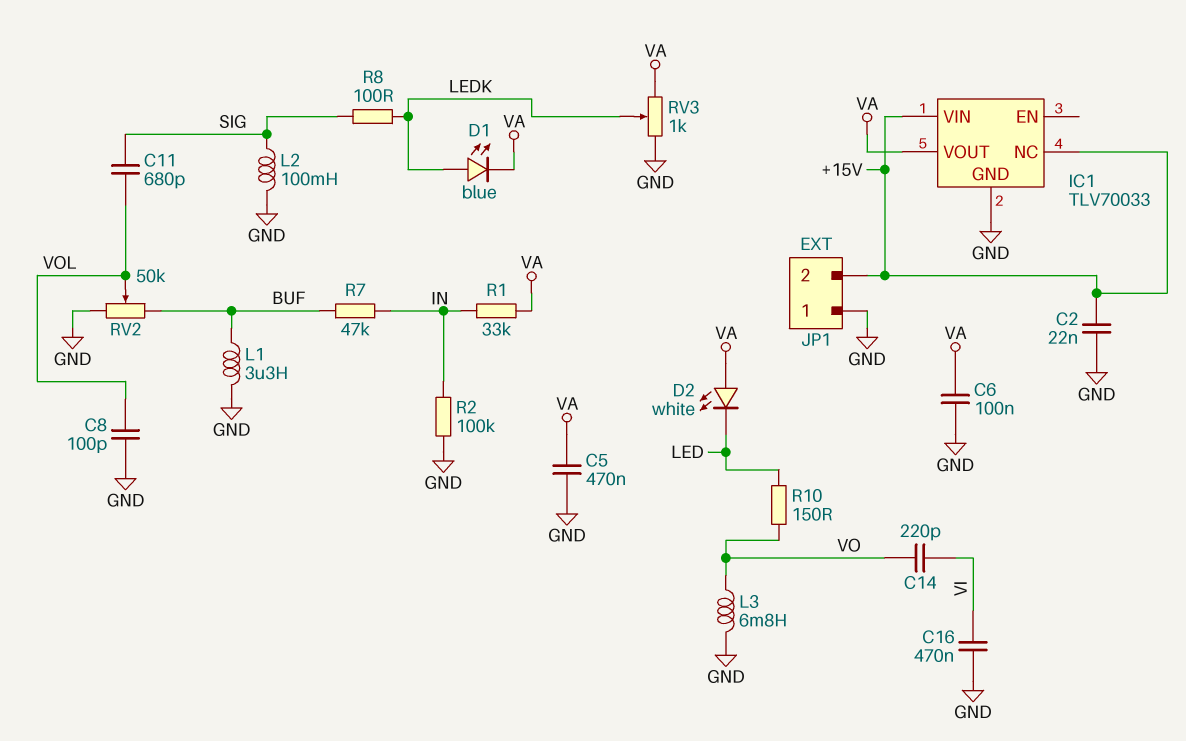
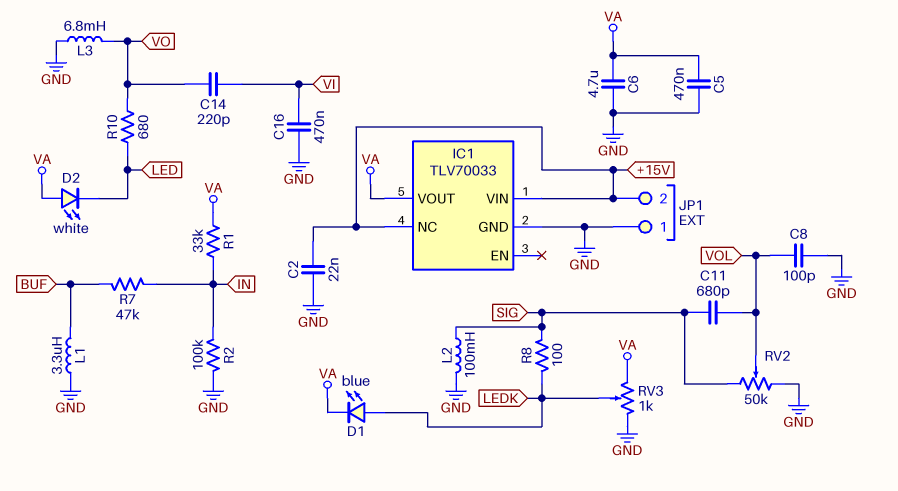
C6: 100nF (GND, VA) -> 4.7uF (GND, VA)
R10: 150 (LED, VO) -> 680 (LED, VO)
RV2: 50k (BUF, GND, wiper VOL) -> 50k (GND, SIG, wiper VOL)

